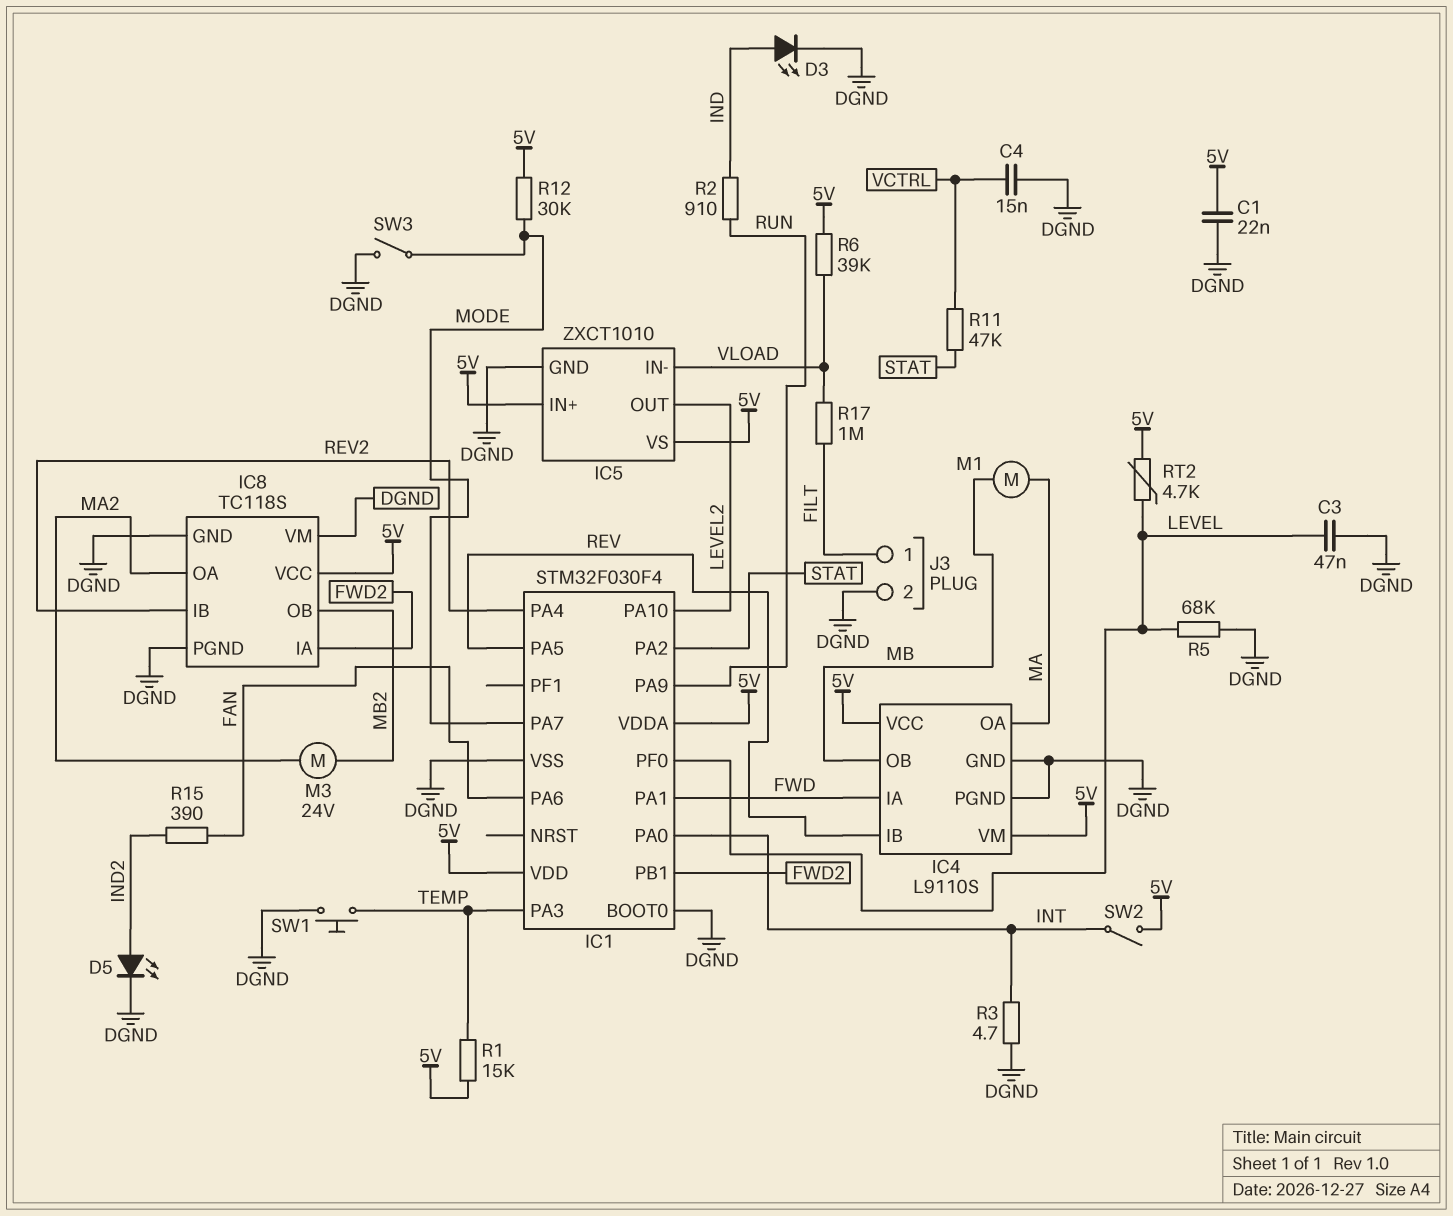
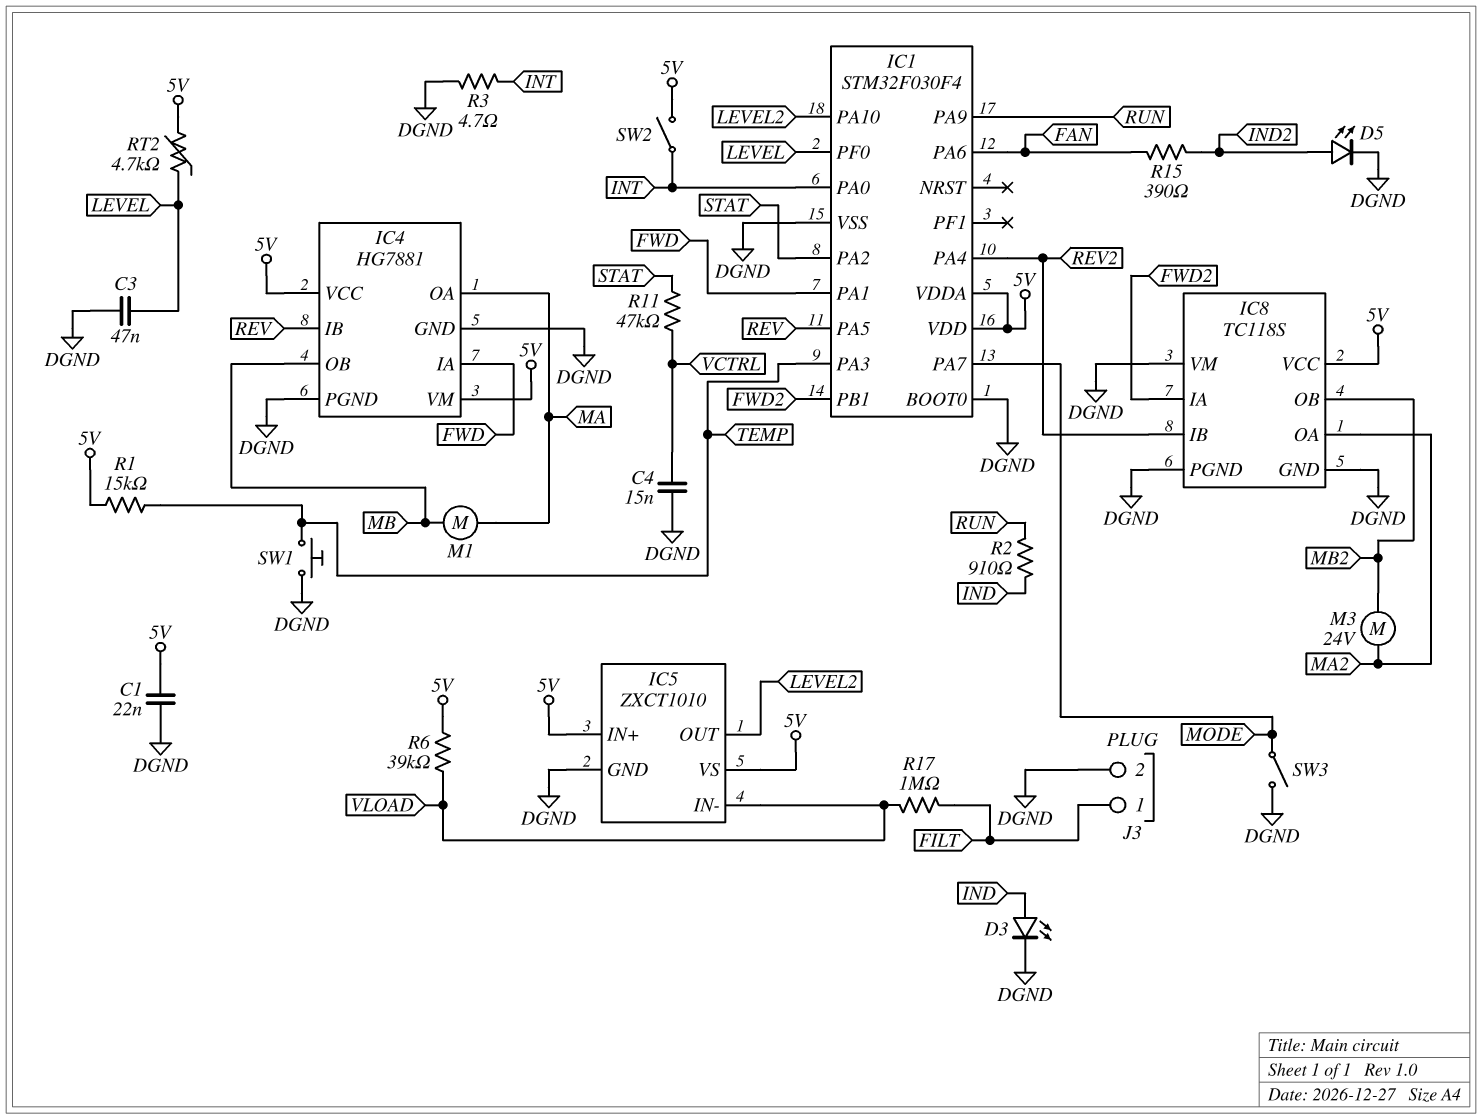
IC4: L9110S -> HG7881
R5: 68k (DGND, LEVEL) -> none
R12: 30k (5V, MODE) -> none

